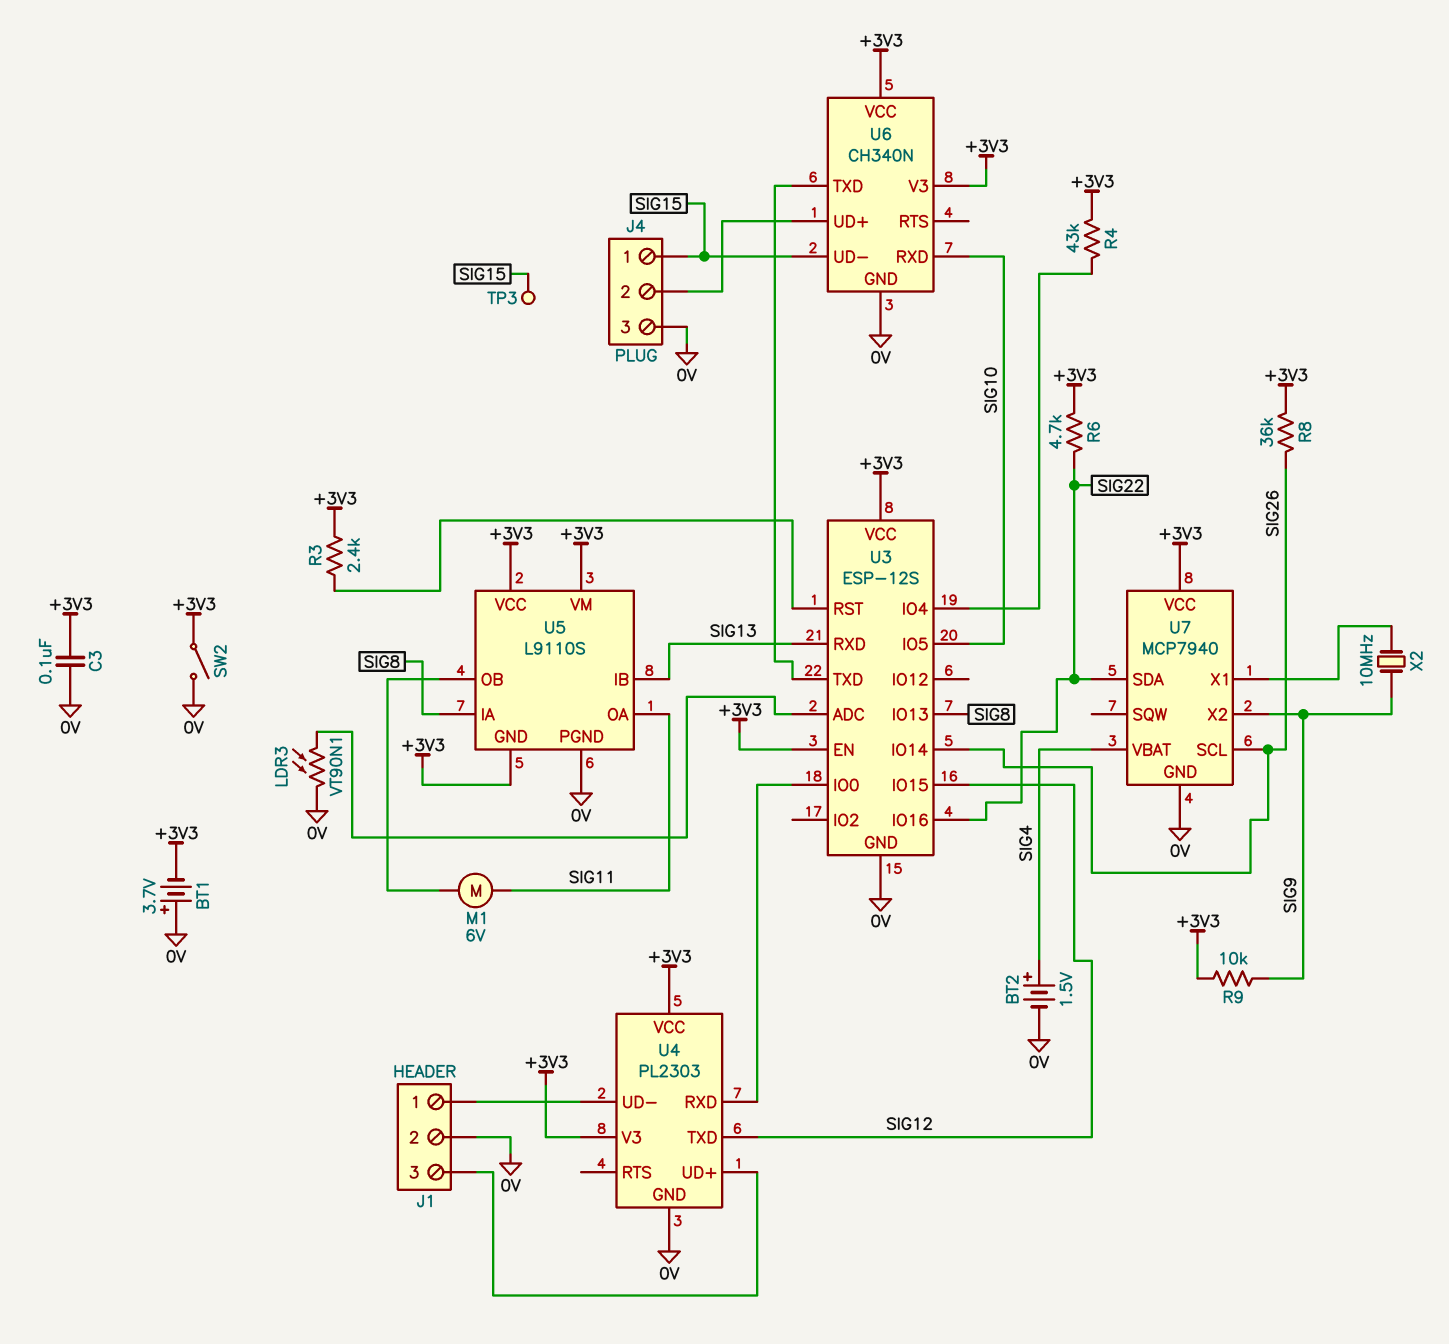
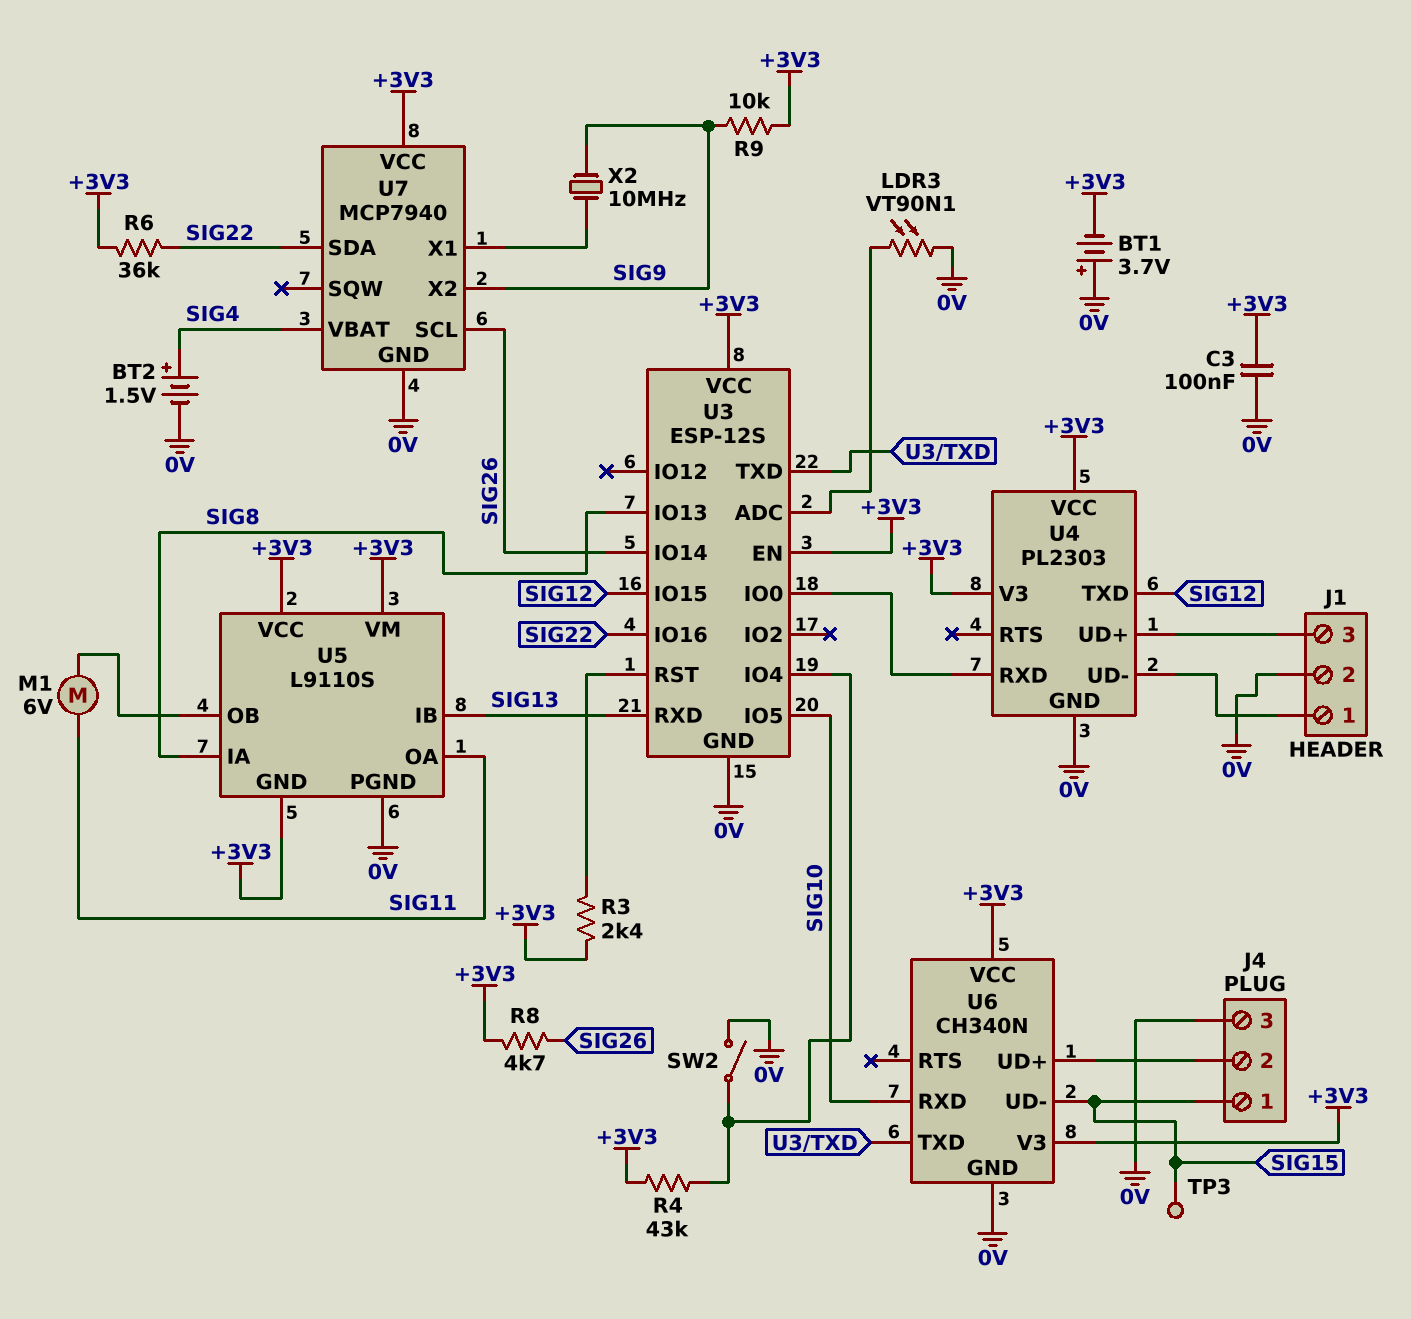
R6: 4.7k (+3V3, SIG22) -> 36k (+3V3, SIG22)
R8: 36k (+3V3, SIG26) -> 4.7k (+3V3, SIG26)
SW2: switch (+3V3, 0V) -> switch (0V, U3/IO4)

